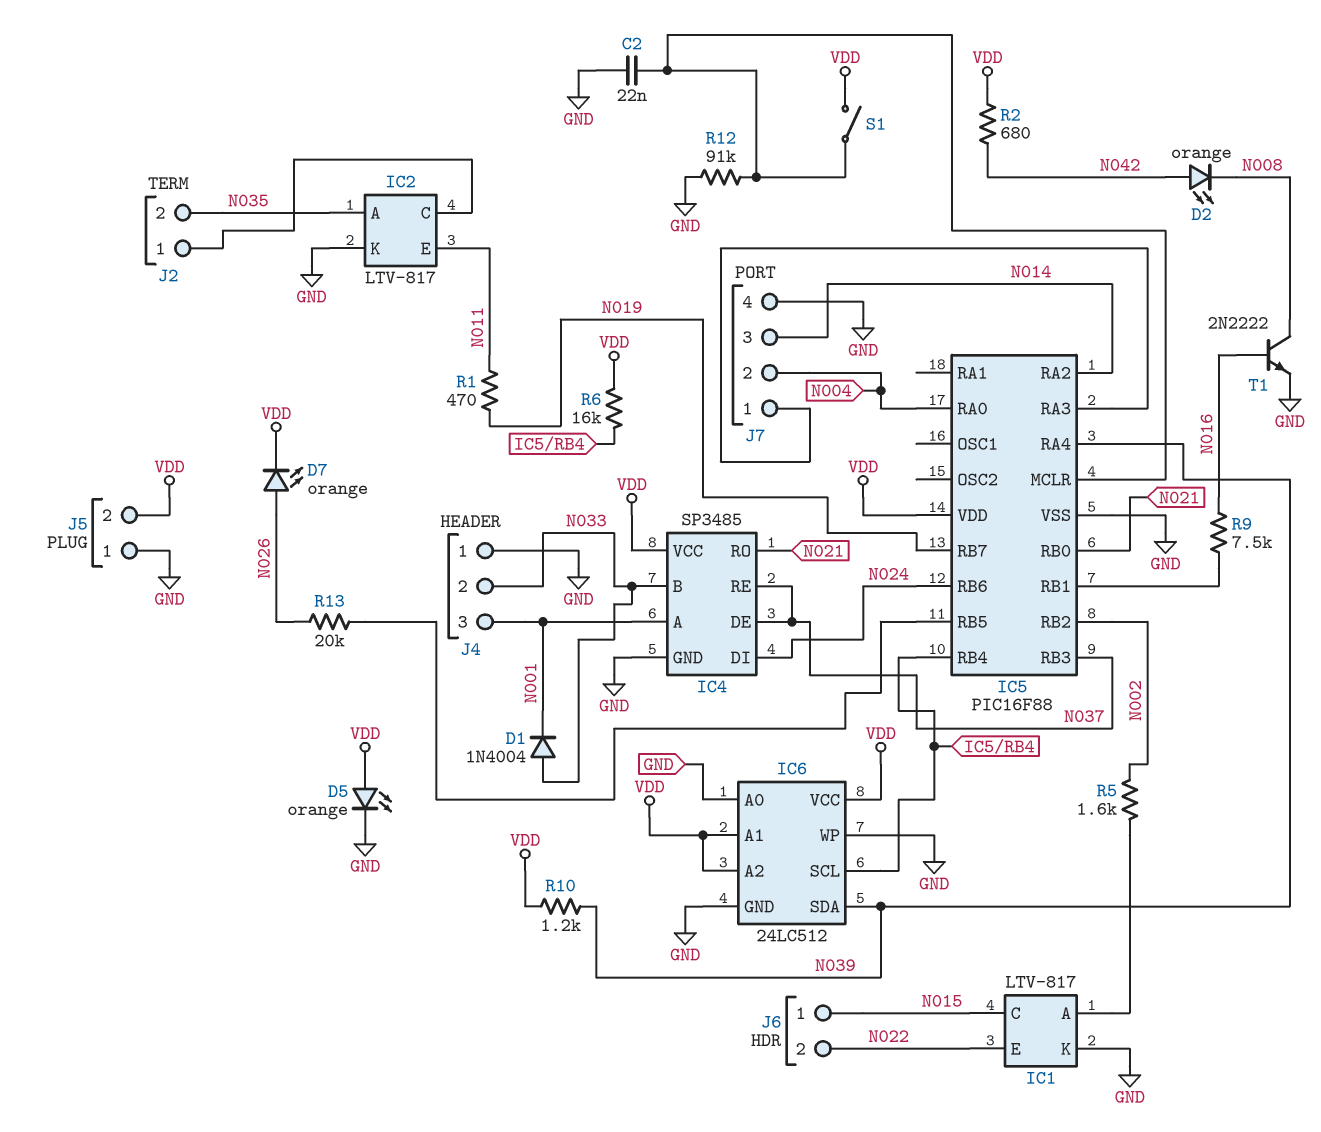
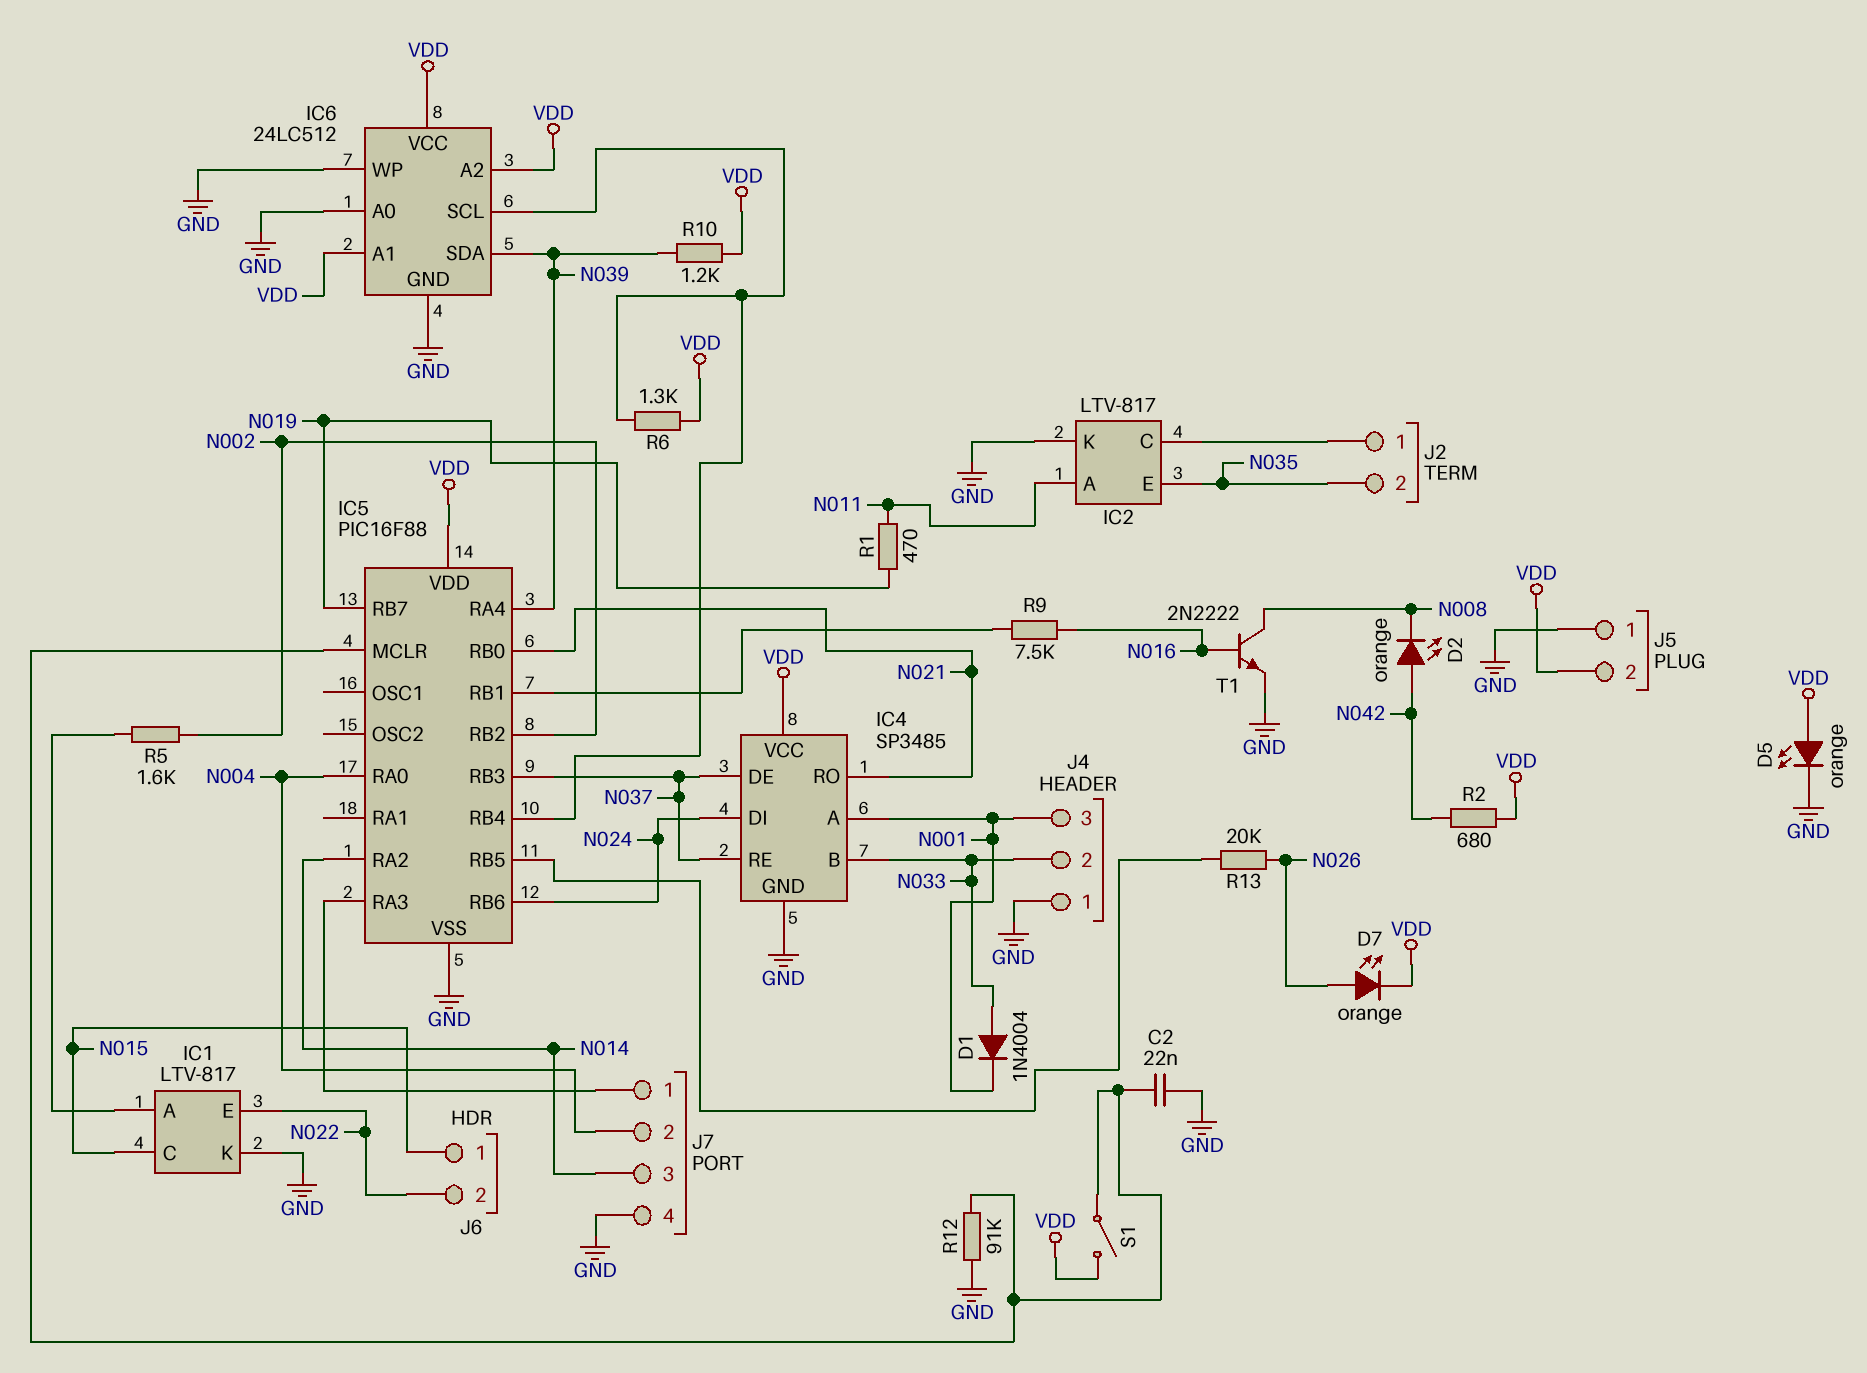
IC2 pin A: N035 -> N011
IC2 pin E: N011 -> N035
R6: 16k (IC5/RB4, VDD) -> 1.3k (IC5/RB4, VDD)

